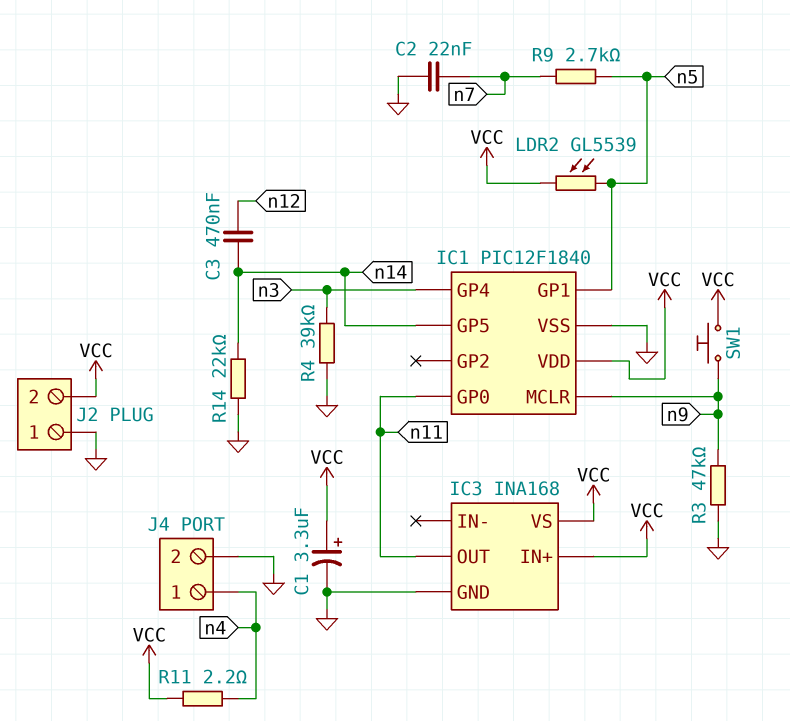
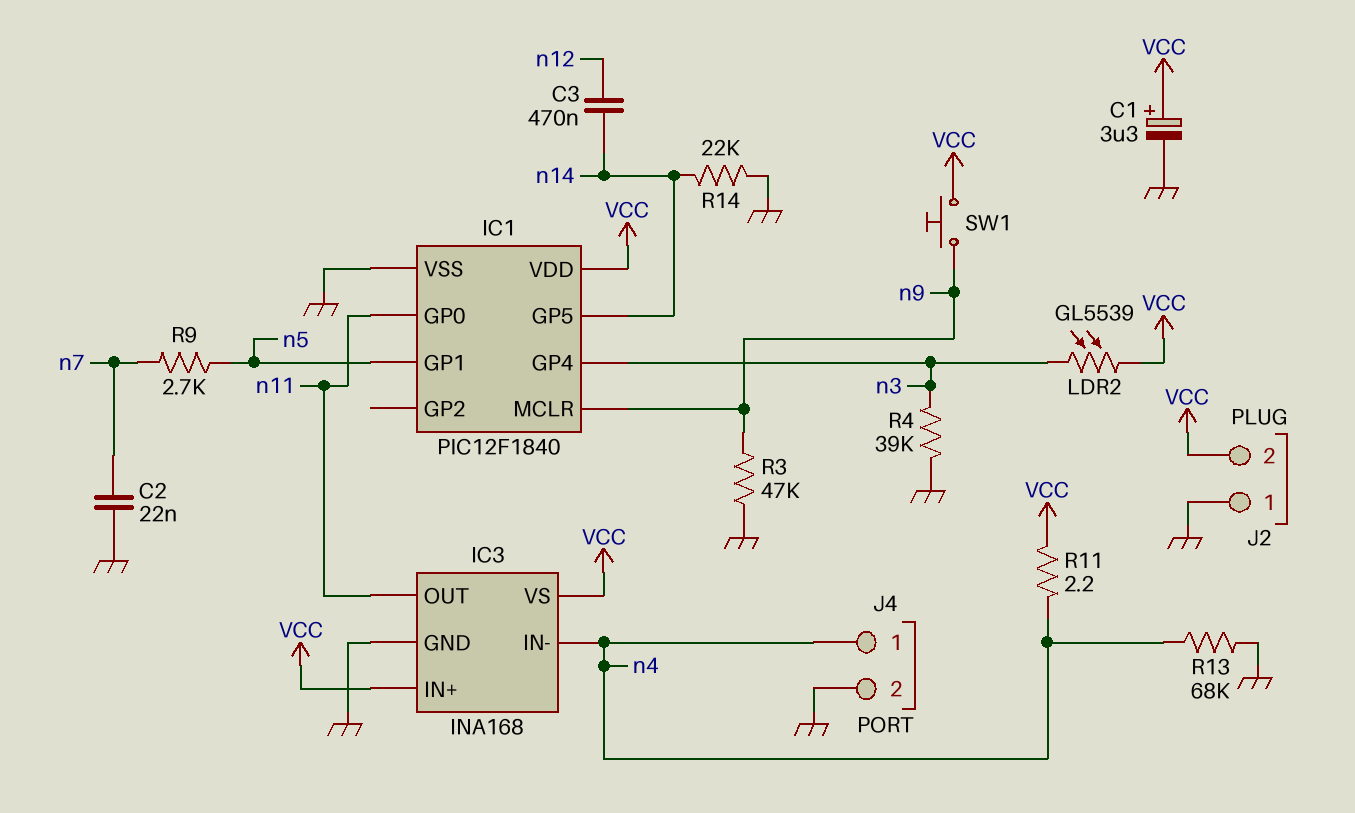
IC3 pin IN-: none -> n4
LDR2: GL5539 (VCC, n5) -> GL5539 (VCC, n3)
R13: none -> 68k (GND, n4)

